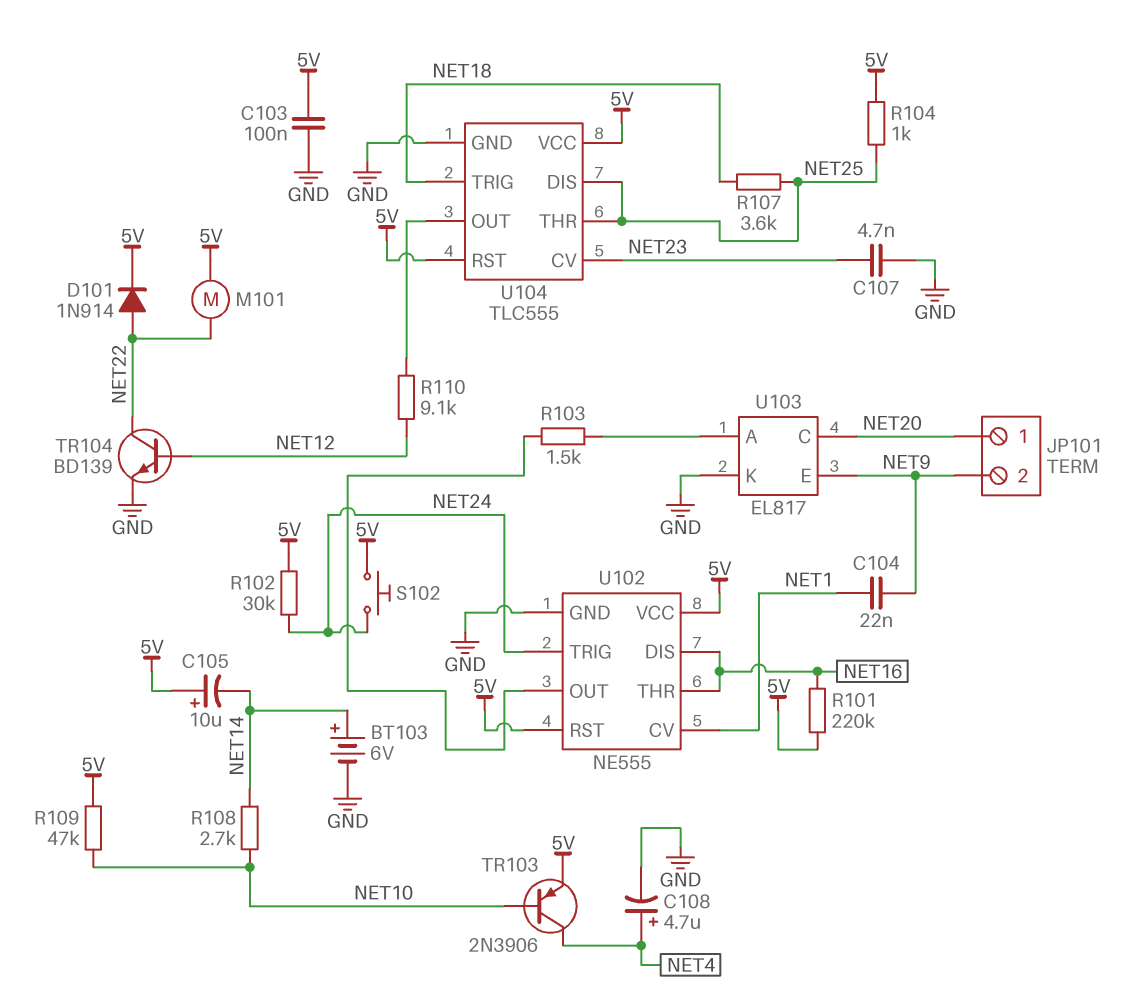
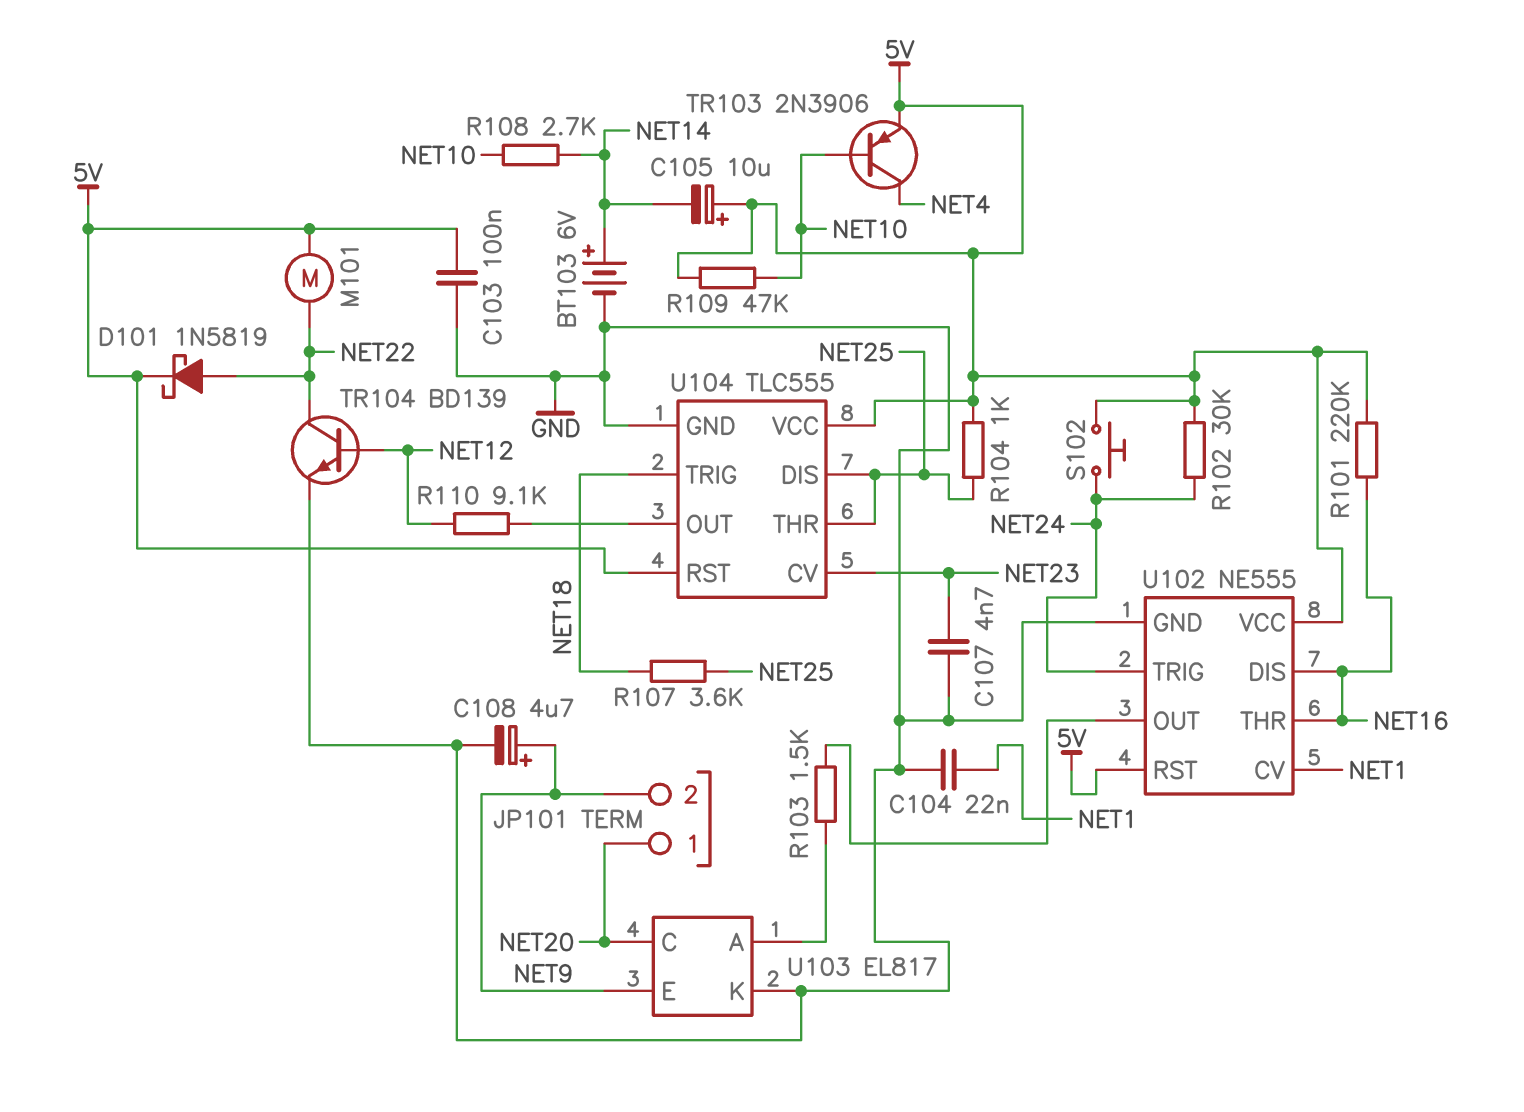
C104: 22nF (NET1, NET9) -> 22nF (GND, NET1)
C108: 4.7uF (plus NET4, minus GND) -> 4.7uF (plus NET9, minus GND)
D101: diode 1N914 (A NET22, K 5V) -> schottky 1N5819 (A NET22, K 5V)

